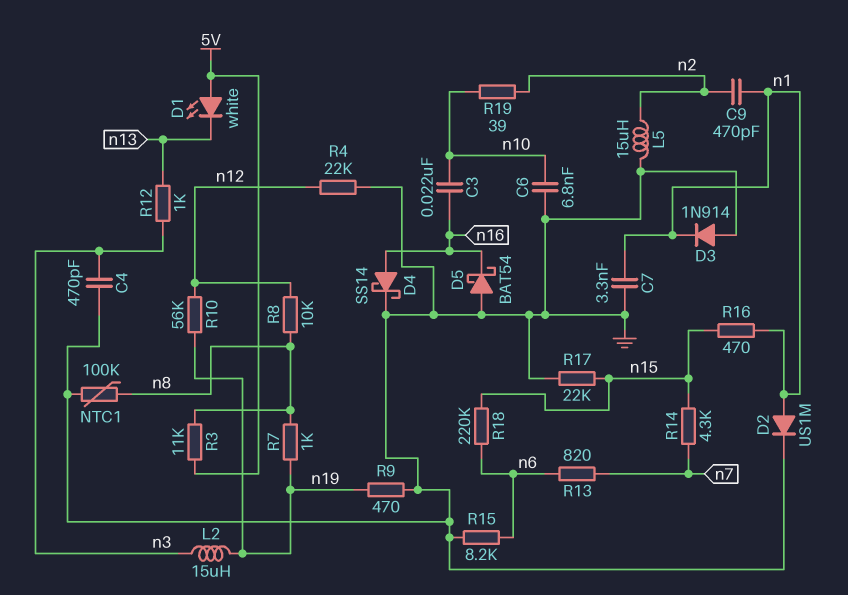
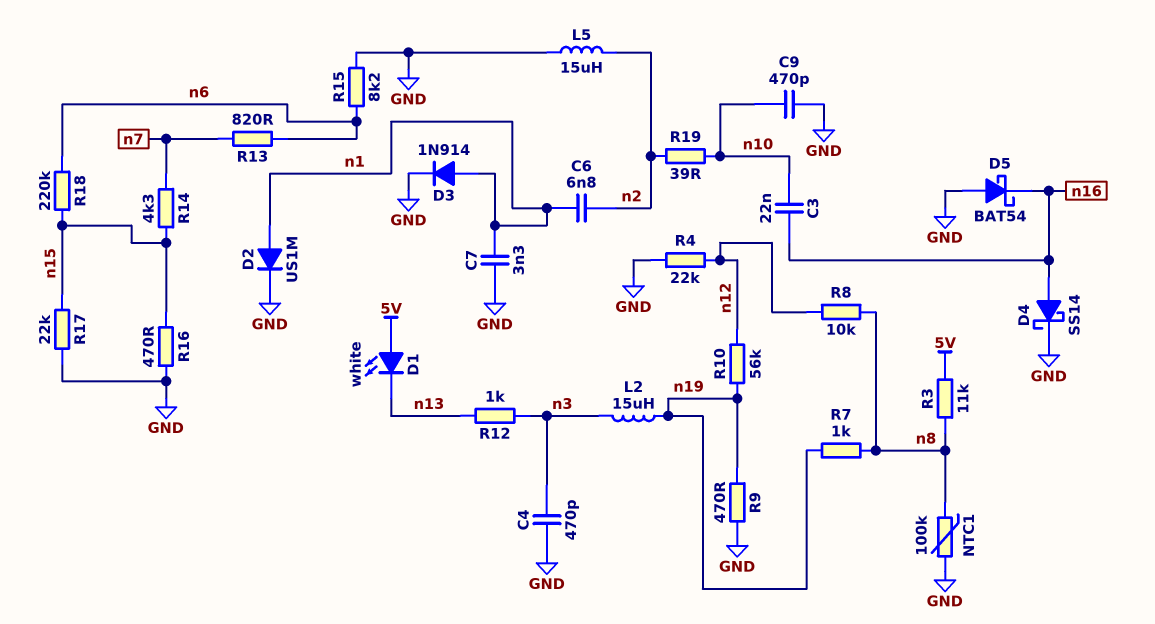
C6: 6.8nF (GND, n10) -> 6.8nF (n1, n2)
C9: 470pF (n1, n2) -> 470pF (GND, n10)
D3: diode 1N914 (A GND, K n1) -> diode 1N914 (A n1, K GND)
R16: 470 (n1, n15) -> 470 (GND, n15)

